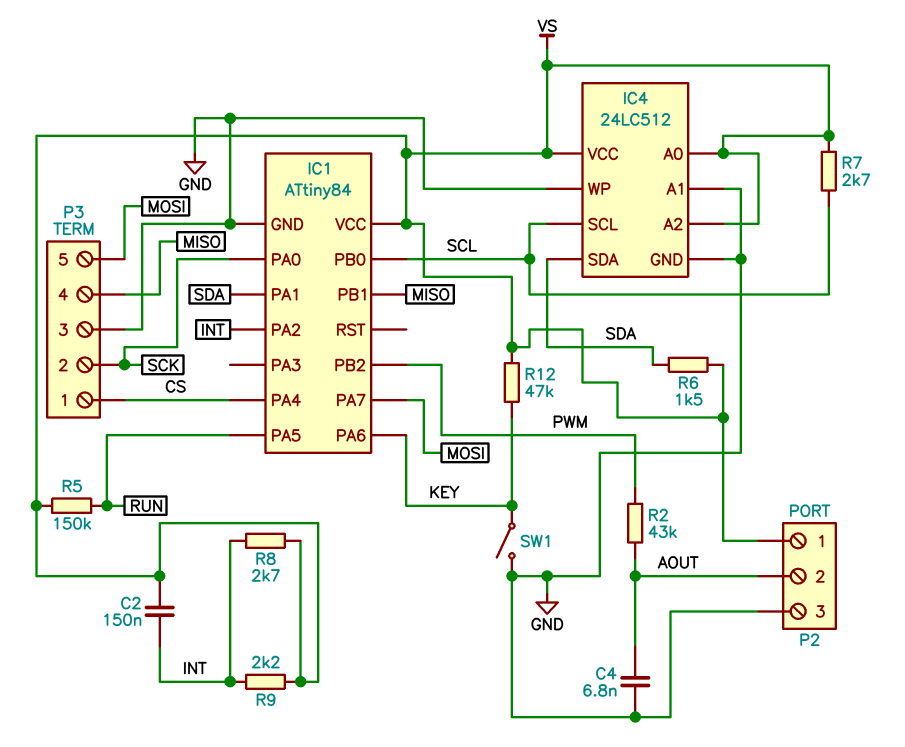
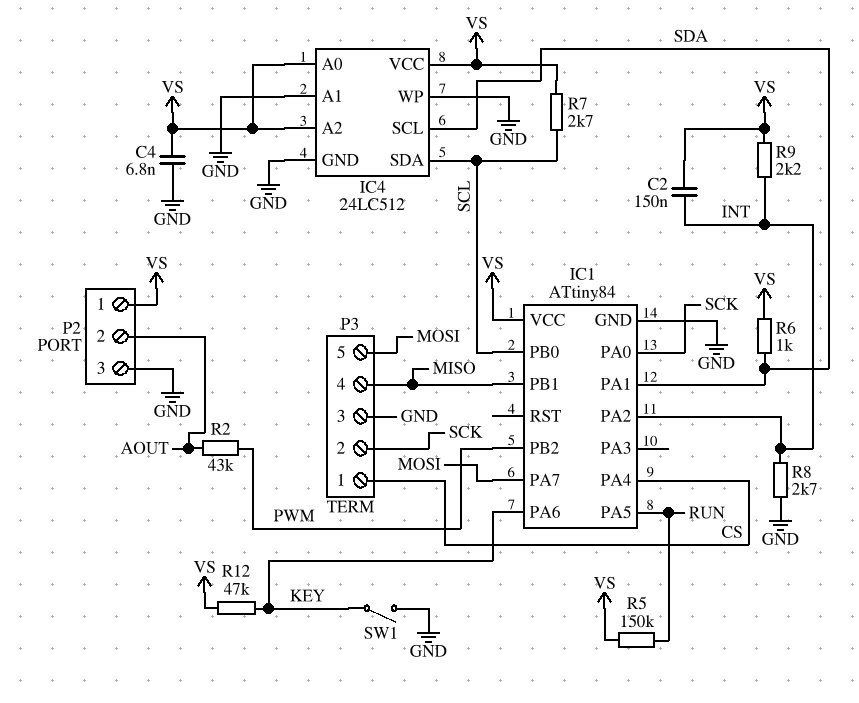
C4: 6.8nF (AOUT, GND) -> 6.8nF (GND, VS)
IC4 pin SCL: SCL -> SDA
IC4 pin SDA: SDA -> SCL
R6: 1.5k (SDA, VS) -> 1k (SDA, VS)
R8: 2.7k (INT, VS) -> 2.7k (GND, INT)

